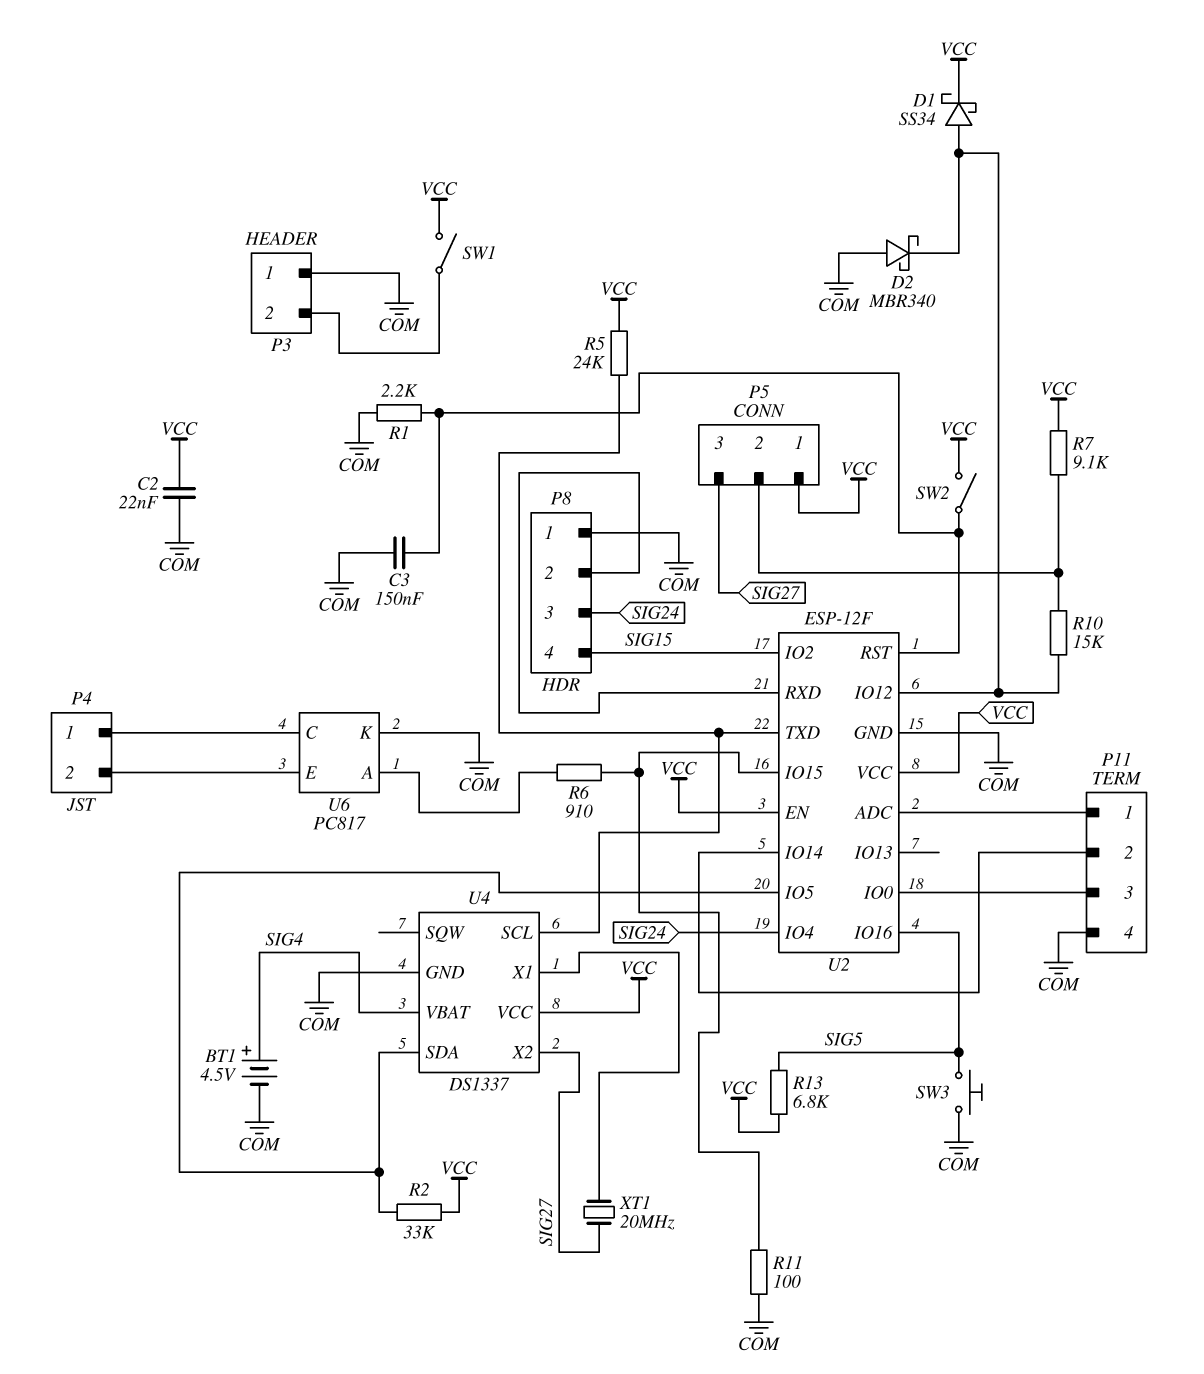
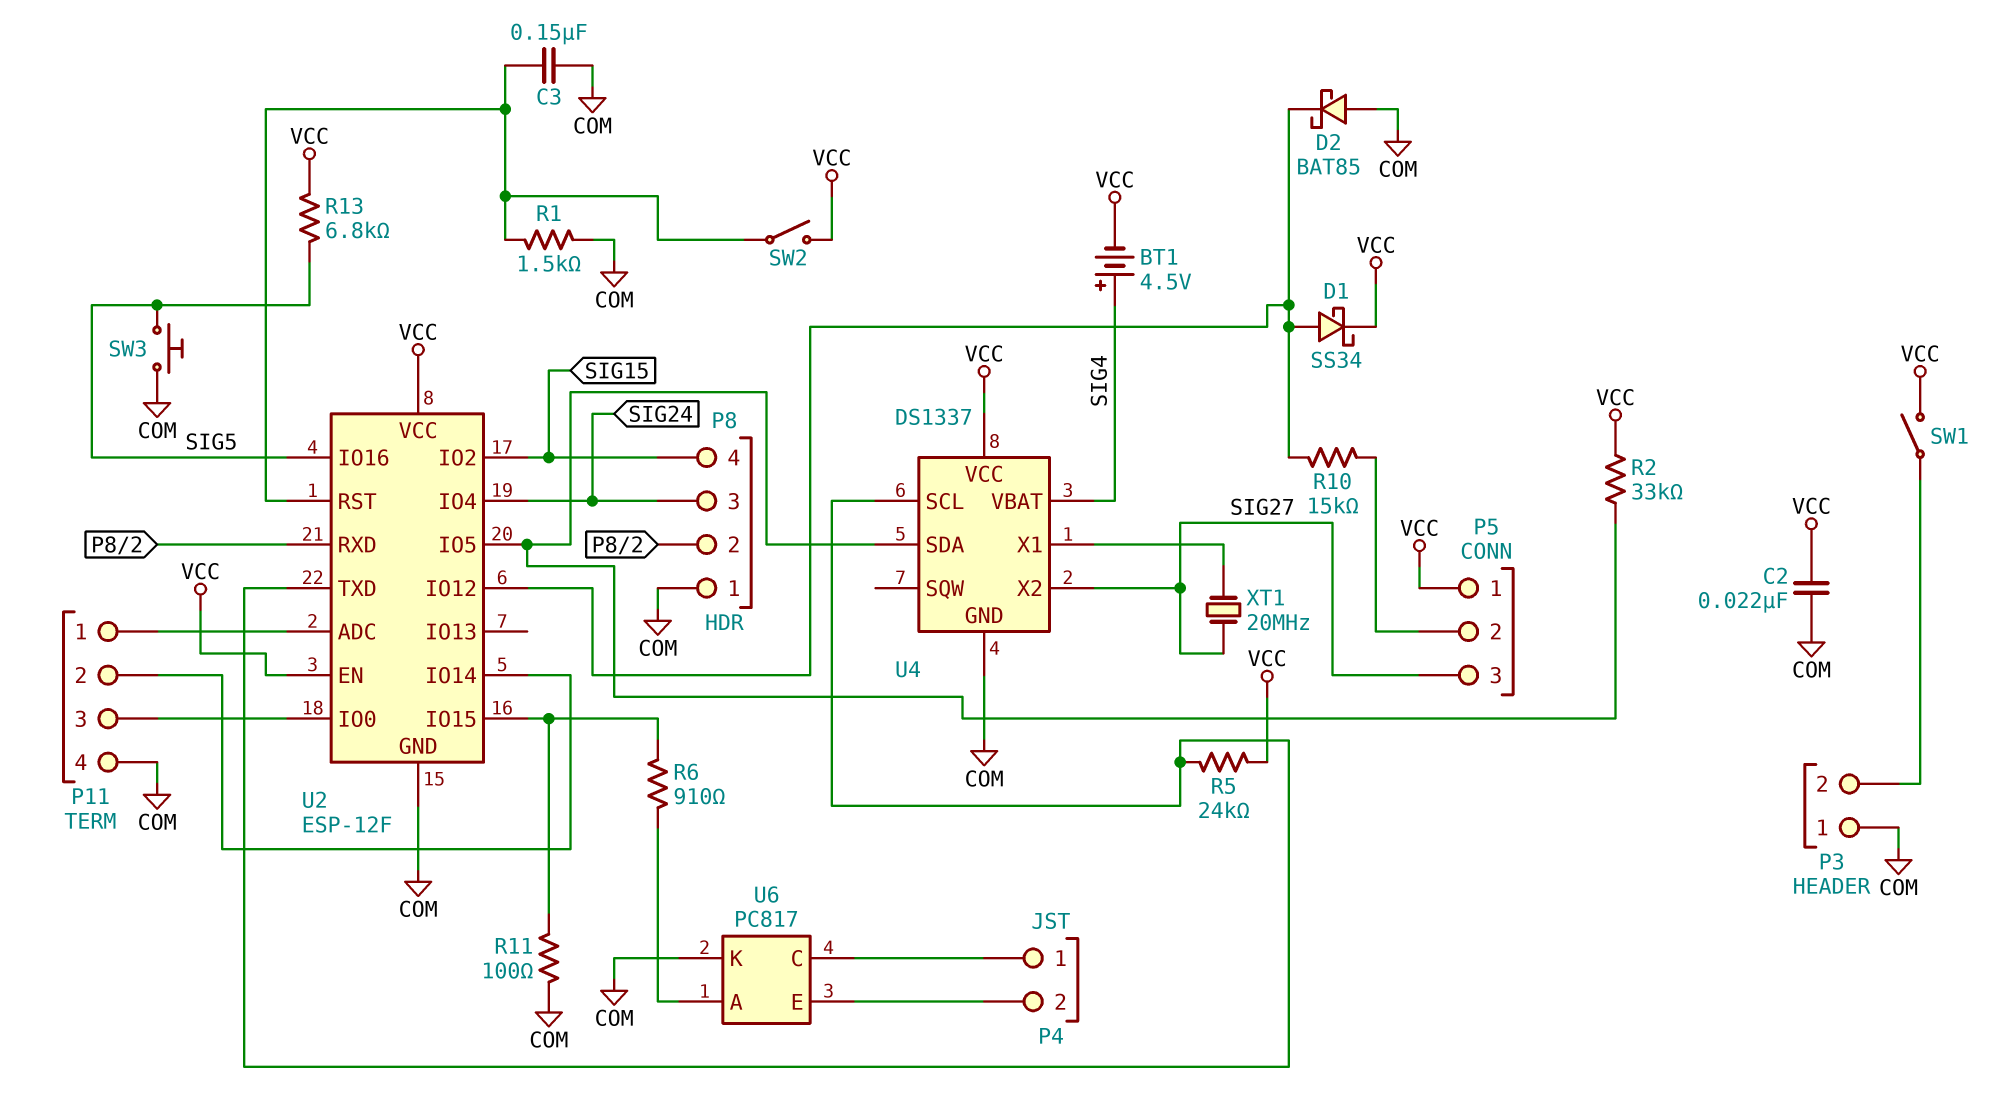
BT1: 4.5V (plus SIG4, minus COM) -> 4.5V (plus SIG4, minus VCC)
D2: schottky MBR340 (A COM, K U2/IO12) -> schottky BAT85 (A COM, K U2/IO12)
R1: 2.2k (COM, U2/RST) -> 1.5k (COM, U2/RST)
R7: 9.1k (P5/2, VCC) -> none

